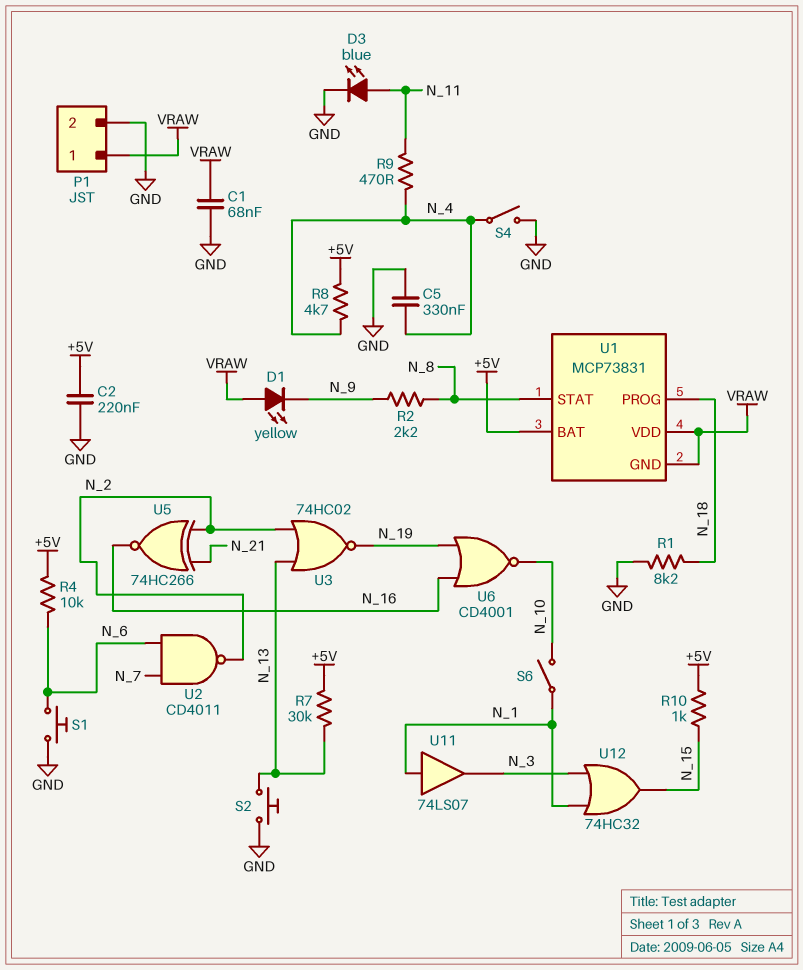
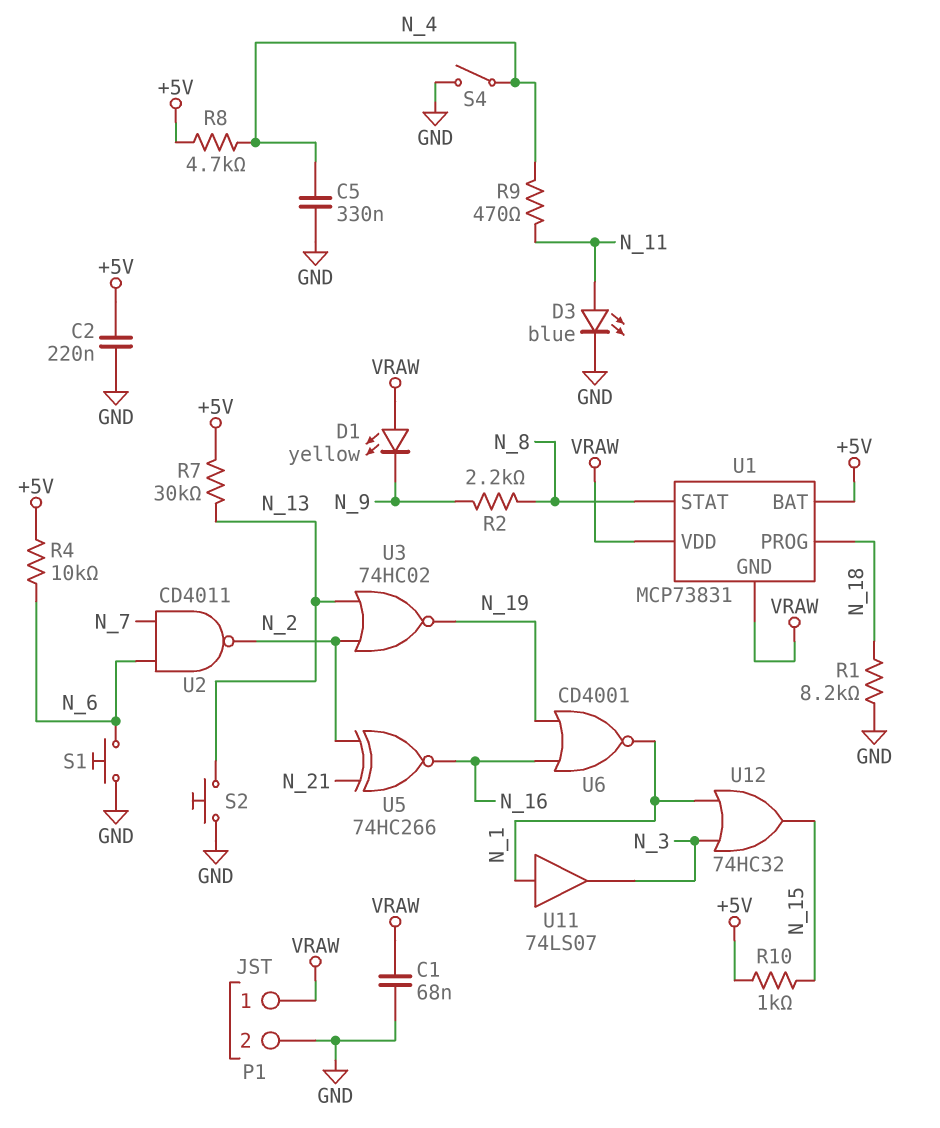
S6: switch (N_1, N_10) -> none
U6: NOR CD4001 (in N_16, in N_19, out N_10) -> NOR CD4001 (in N_16, in N_19, out N_1)

